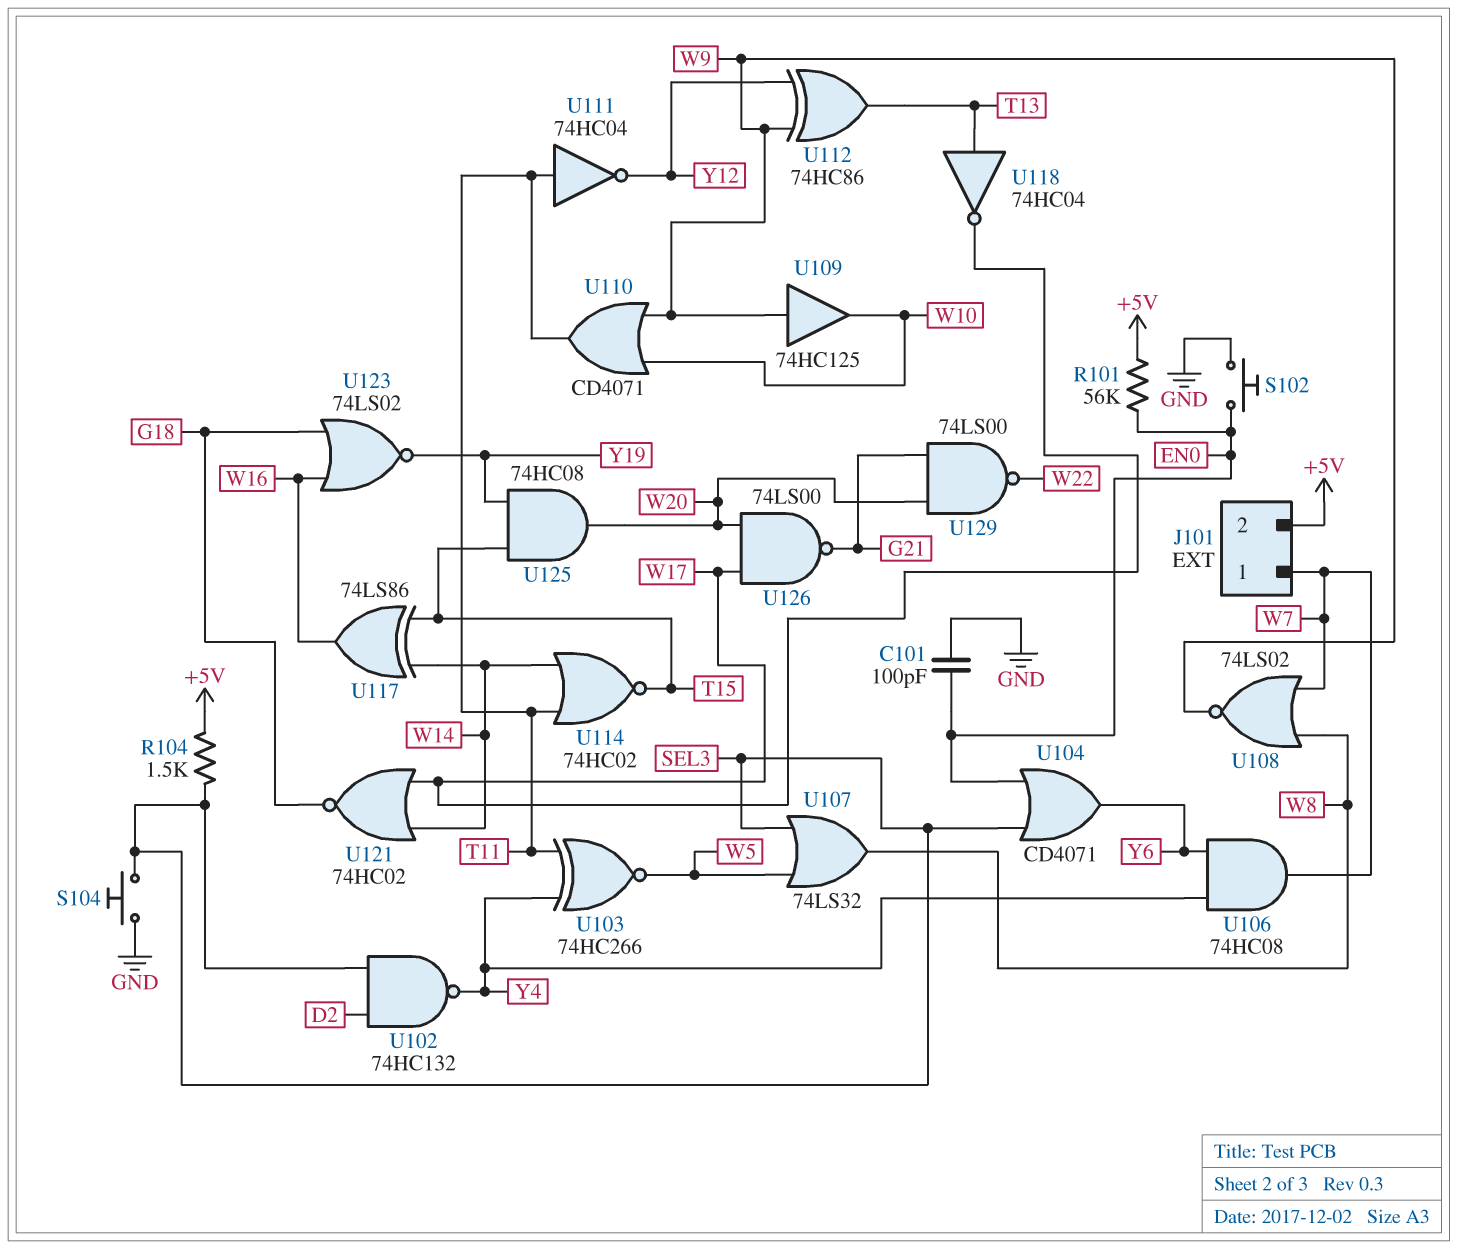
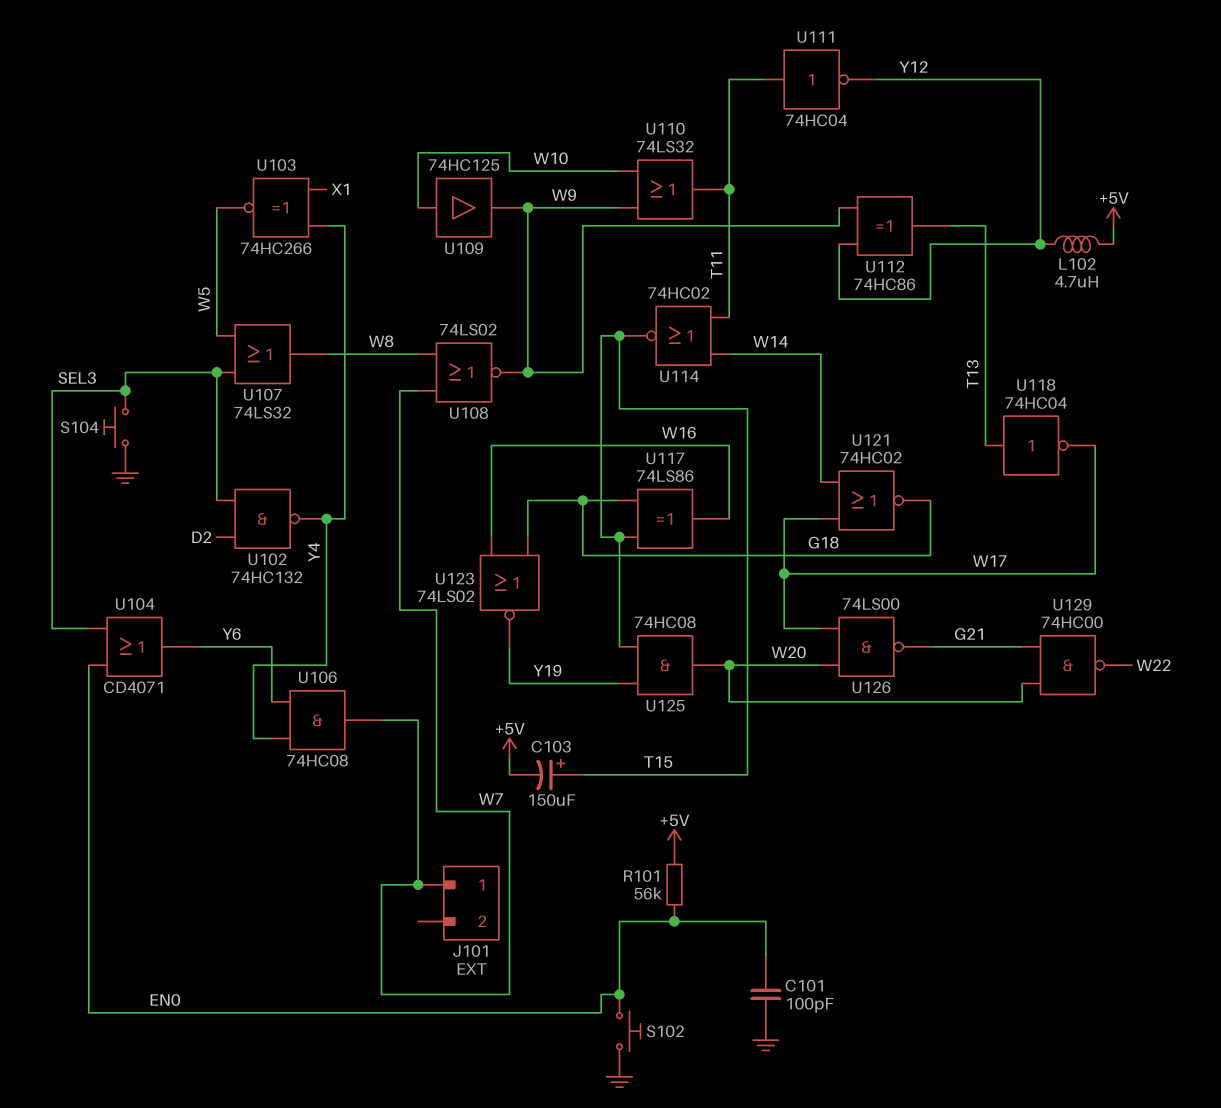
C103: none -> 150uF (plus T15, minus +5V)
J101 pin 2: +5V -> none
L102: none -> 4.7uH (+5V, Y12)
R104: 1.5k (+5V, SEL3) -> none
U103: XNOR 74HC266 (in T11, in Y4, out W5) -> XNOR 74HC266 (in X1, in Y4, out W5)
U109: buffer 74HC125 (in W9, out W10) -> buffer 74HC125 (in W10, out W9)
U110: OR CD4071 (in W9, in W10, out T11) -> OR 74LS32 (in W9, in W10, out T11)
U117: XOR 74LS86 (in T15, in W14, out W16) -> XOR 74LS86 (in G18, in T15, out W16)
U129: NAND 74LS00 (in G21, in W20, out W22) -> NAND 74HC00 (in G21, in W20, out W22)

